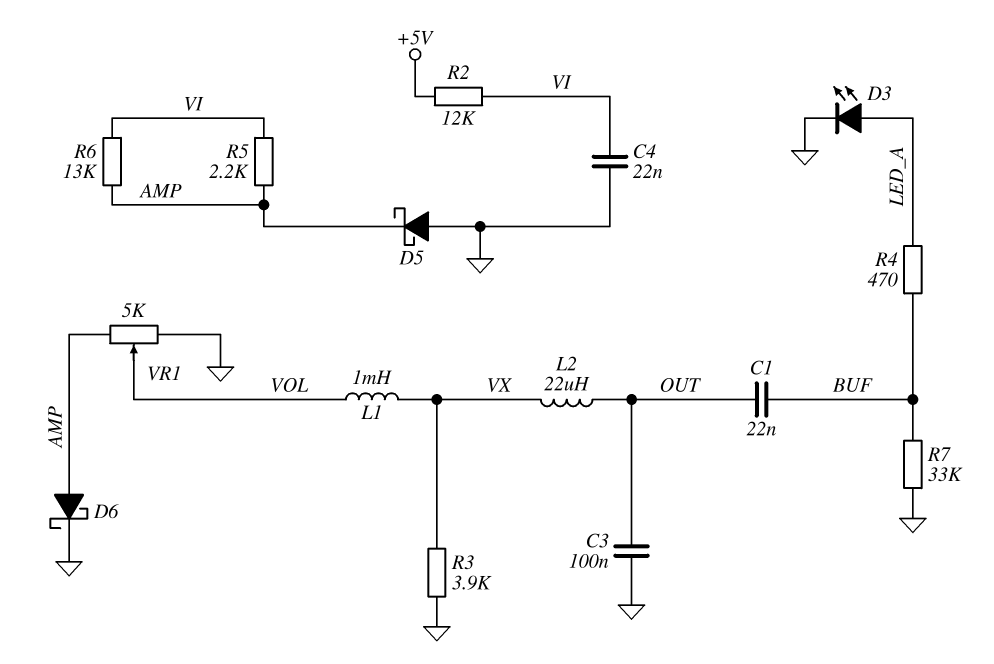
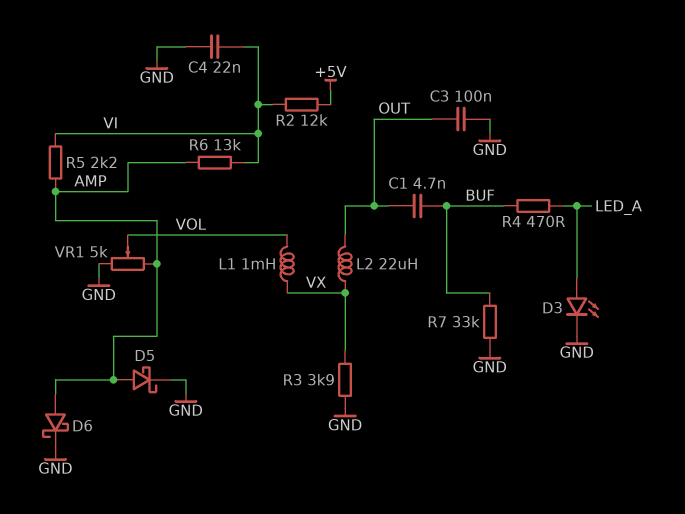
C1: 22nF (BUF, OUT) -> 4.7nF (BUF, OUT)
D5: schottky (A GND, K AMP) -> schottky (A AMP, K GND)

